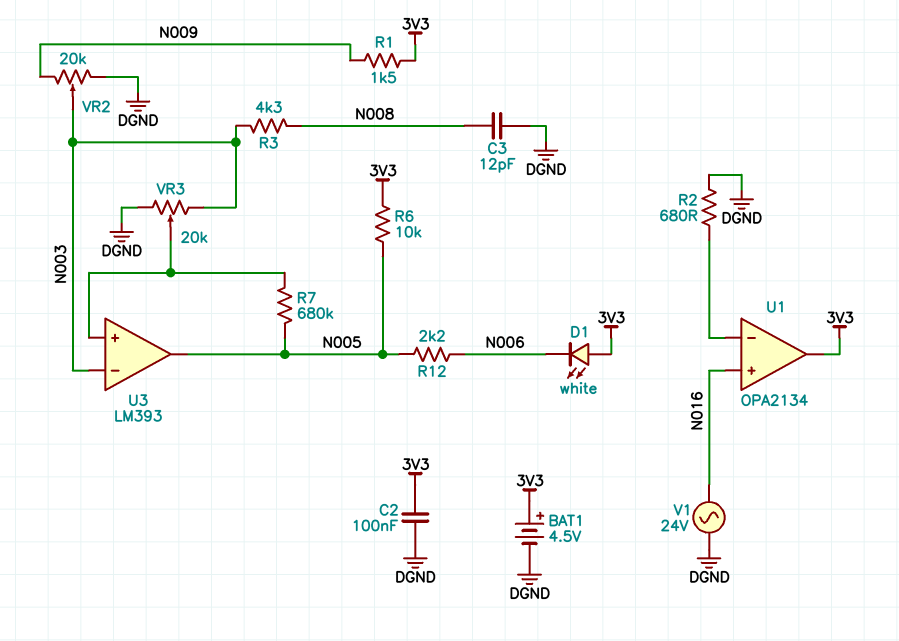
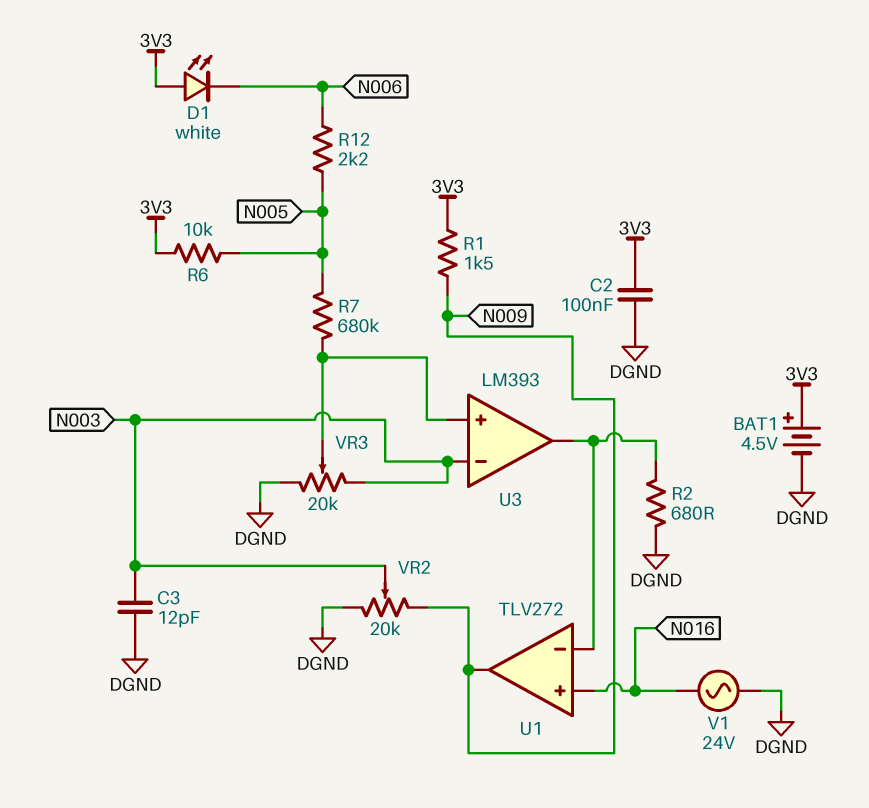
C3: 12pF (DGND, N008) -> 12pF (DGND, N003)
R3: 4.3k (N003, N008) -> none
U1: OPA2134 -> TLV272
U1 pin out: 3V3 -> N009
U3 pin out: N005 -> U1/in-

